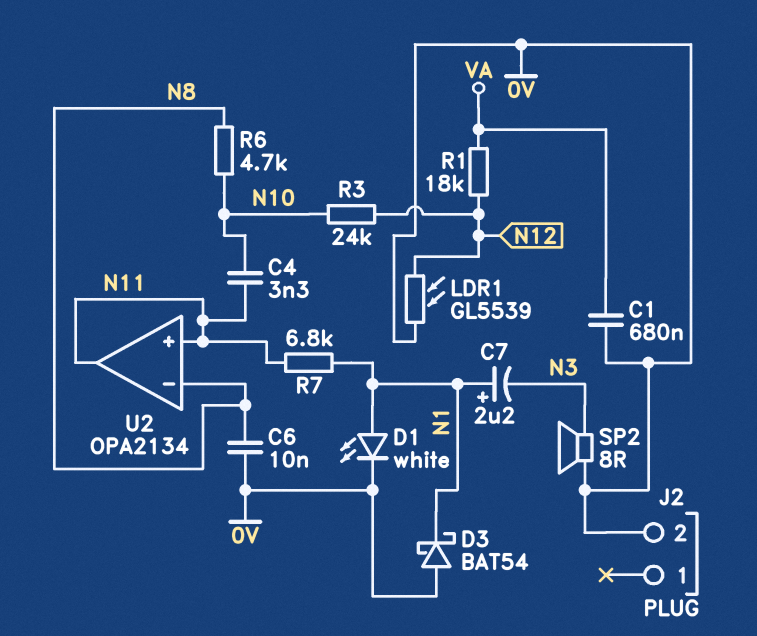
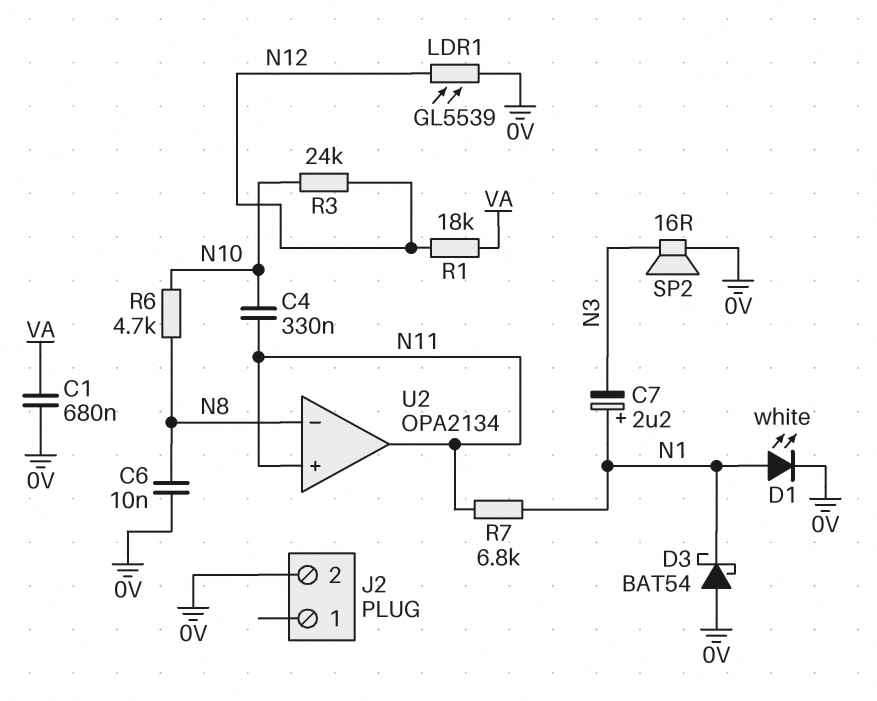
C4: 3.3nF (N10, N11) -> 330nF (N10, N11)
SP2: speaker 8R (0V, N3) -> speaker 16R (0V, N3)

